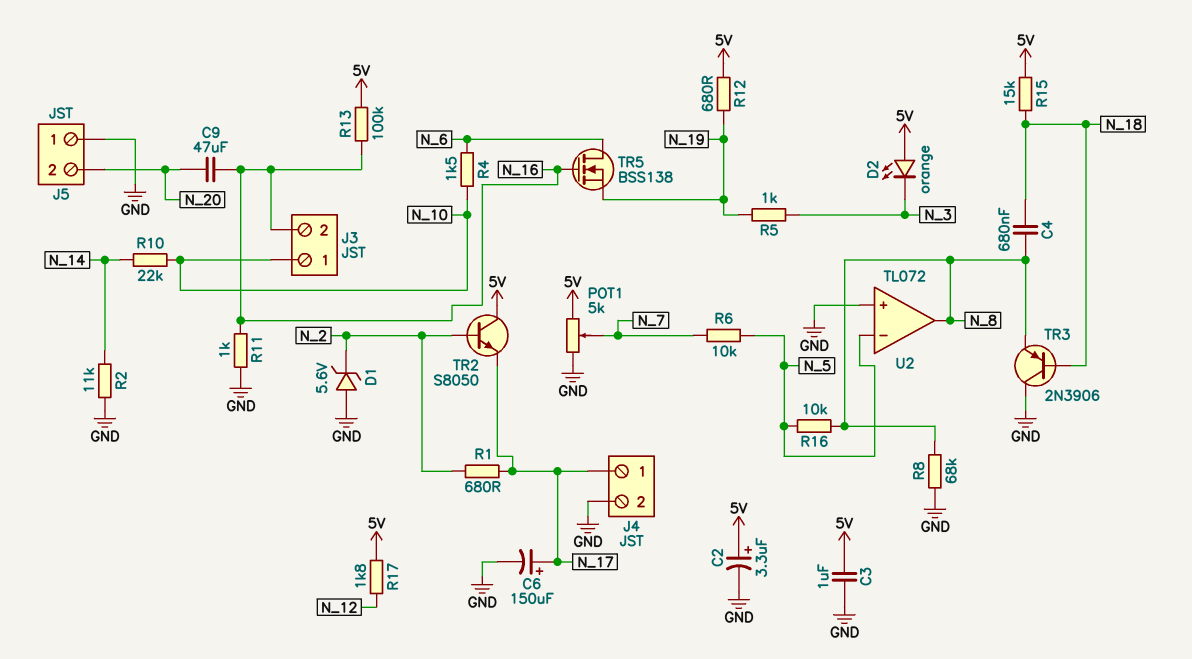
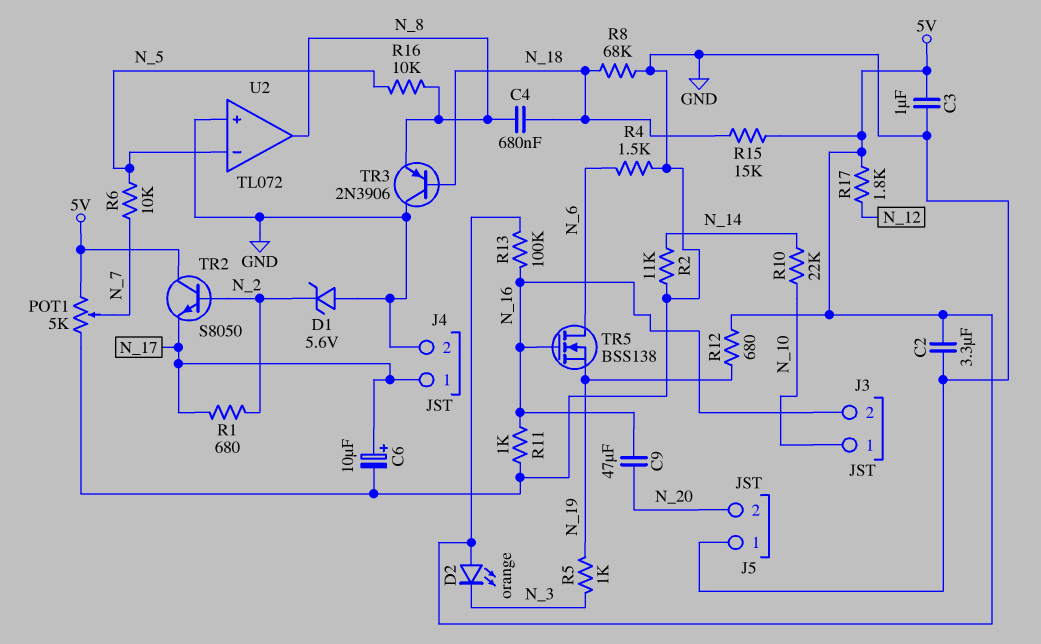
C2: 3.3uF (plus 5V, minus GND) -> 3.3uF (5V, GND)
C6: 150uF (plus N_17, minus GND) -> 10uF (plus N_17, minus GND)
R4: 1.5k (N_6, N_10) -> 1.5k (GND, N_6)
R8: 68k (GND, N_8) -> 68k (GND, N_18)

